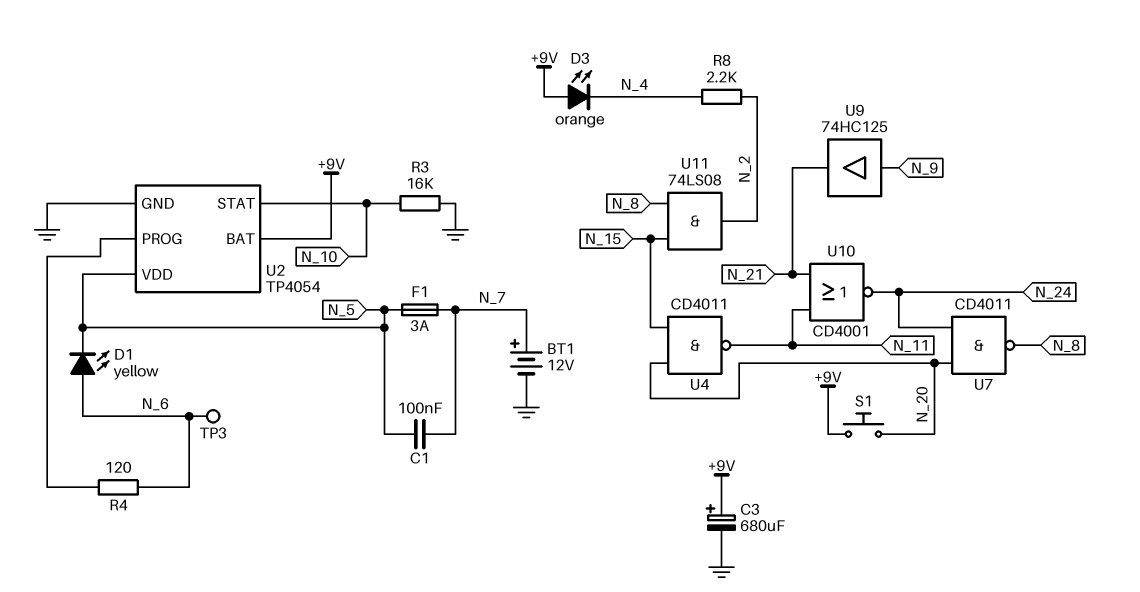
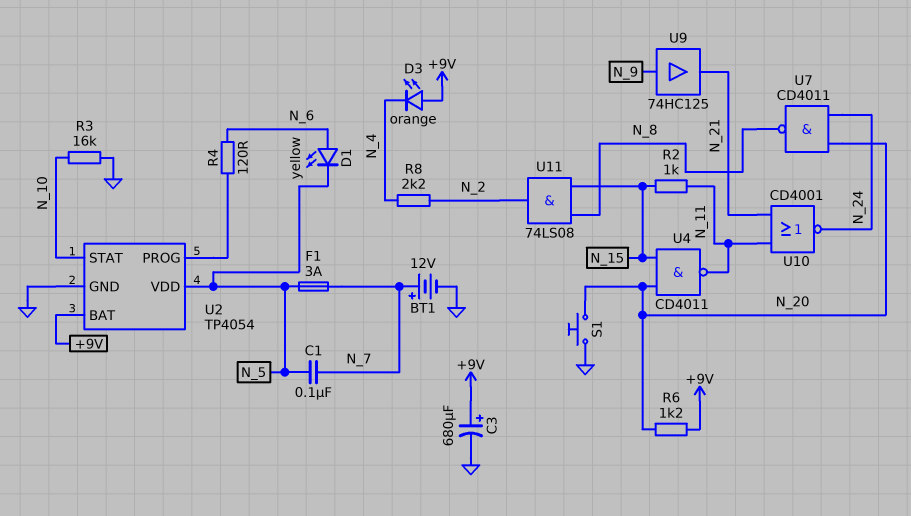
R2: none -> 1k (N_11, N_15)
R6: none -> 1.2k (+9V, N_20)
S1: button (+9V, N_20) -> button (GND, N_20)
TP3: test point (N_6) -> none

